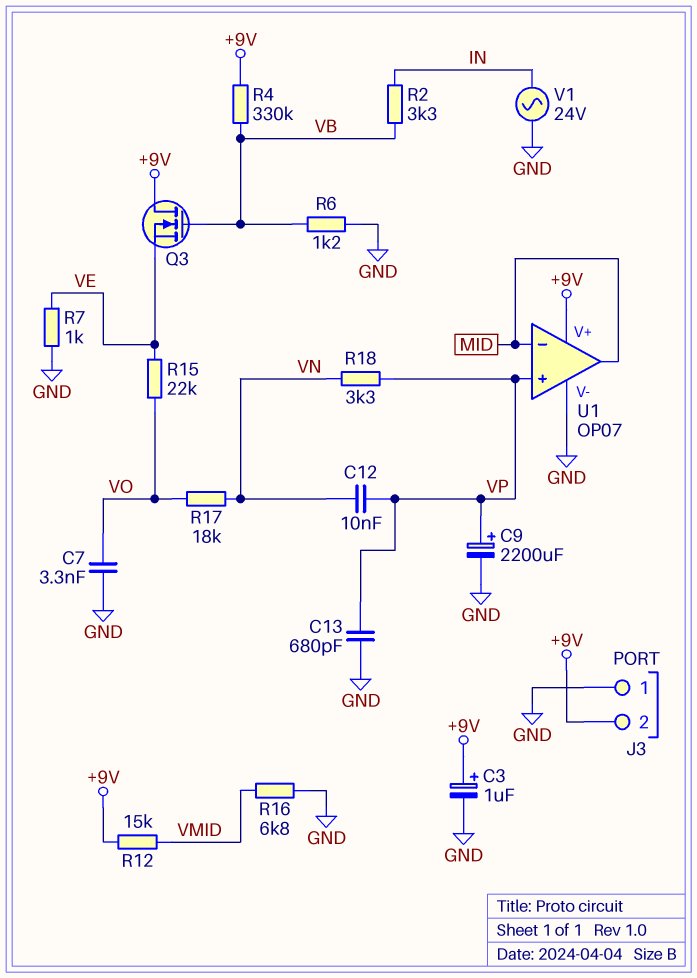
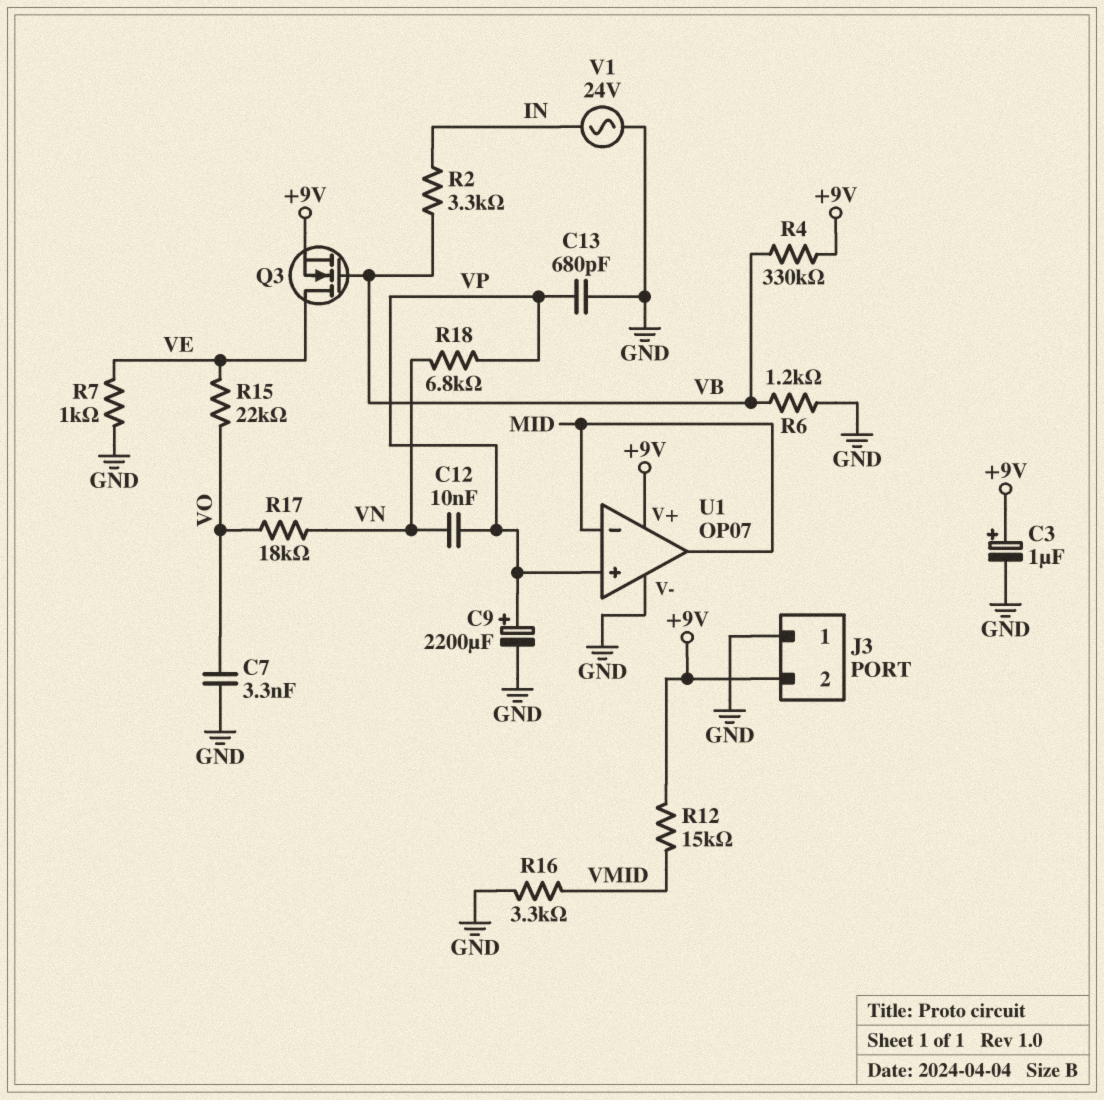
Q3: NMOS (G VB, D +9V, S VE) -> NMOS (G VB, D VE, S +9V)
R16: 6.8k (GND, VMID) -> 3.3k (GND, VMID)
R18: 3.3k (VN, VP) -> 6.8k (VN, VP)

